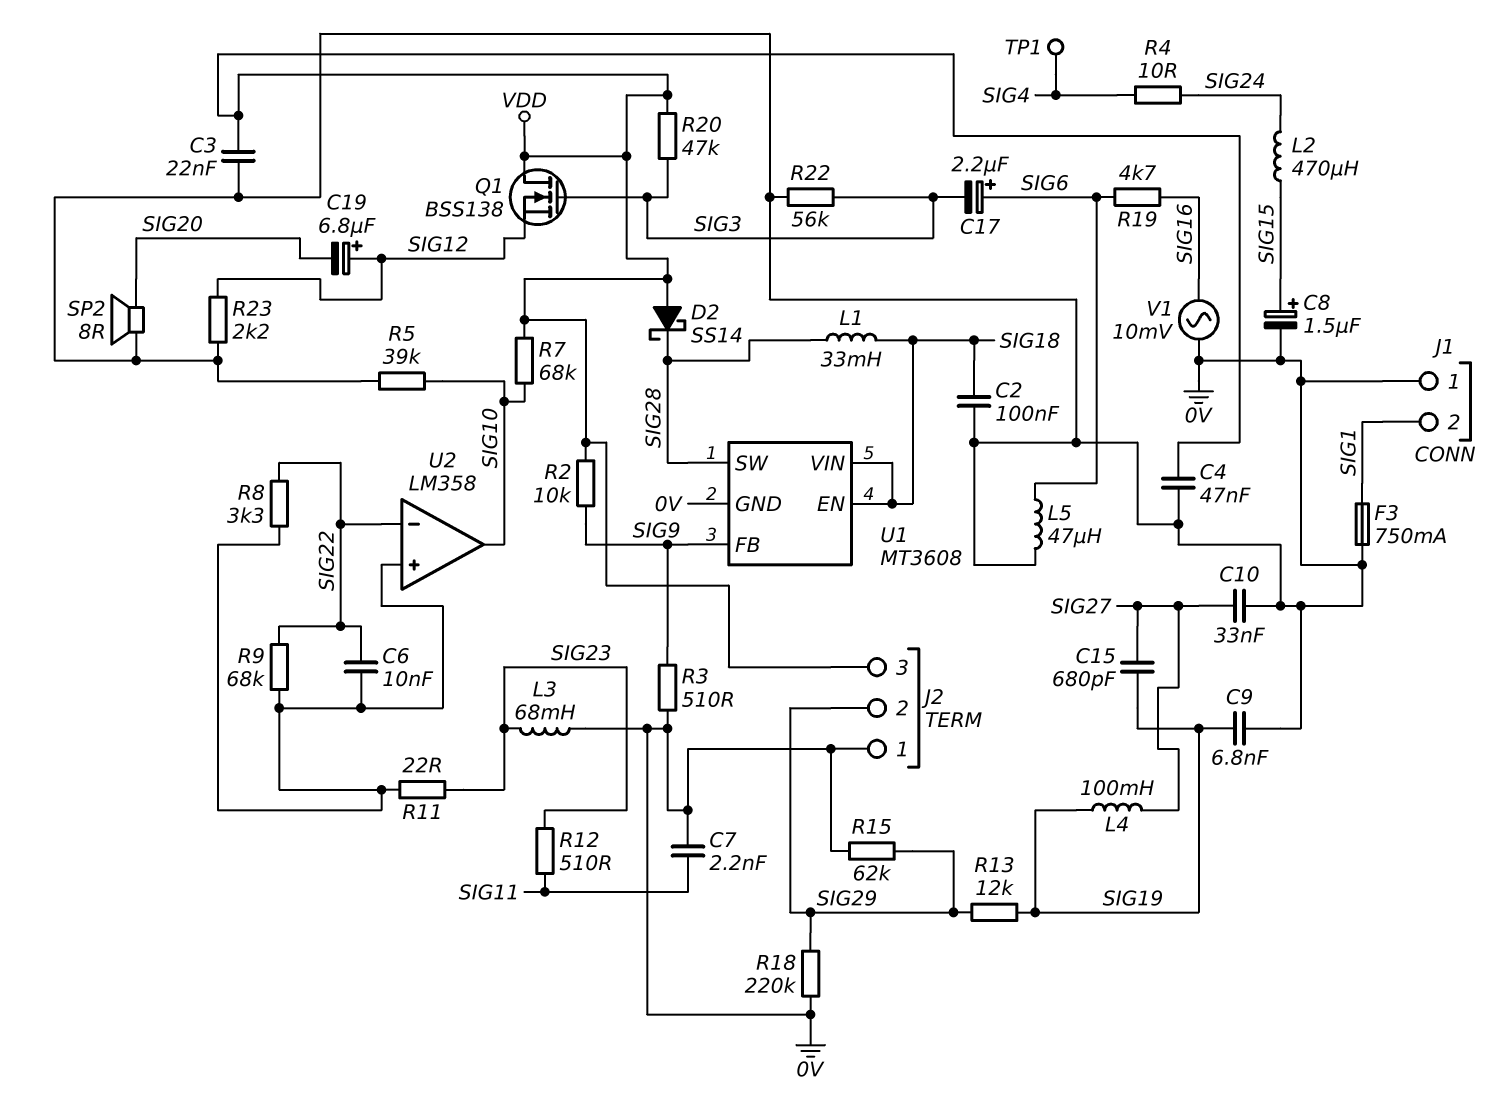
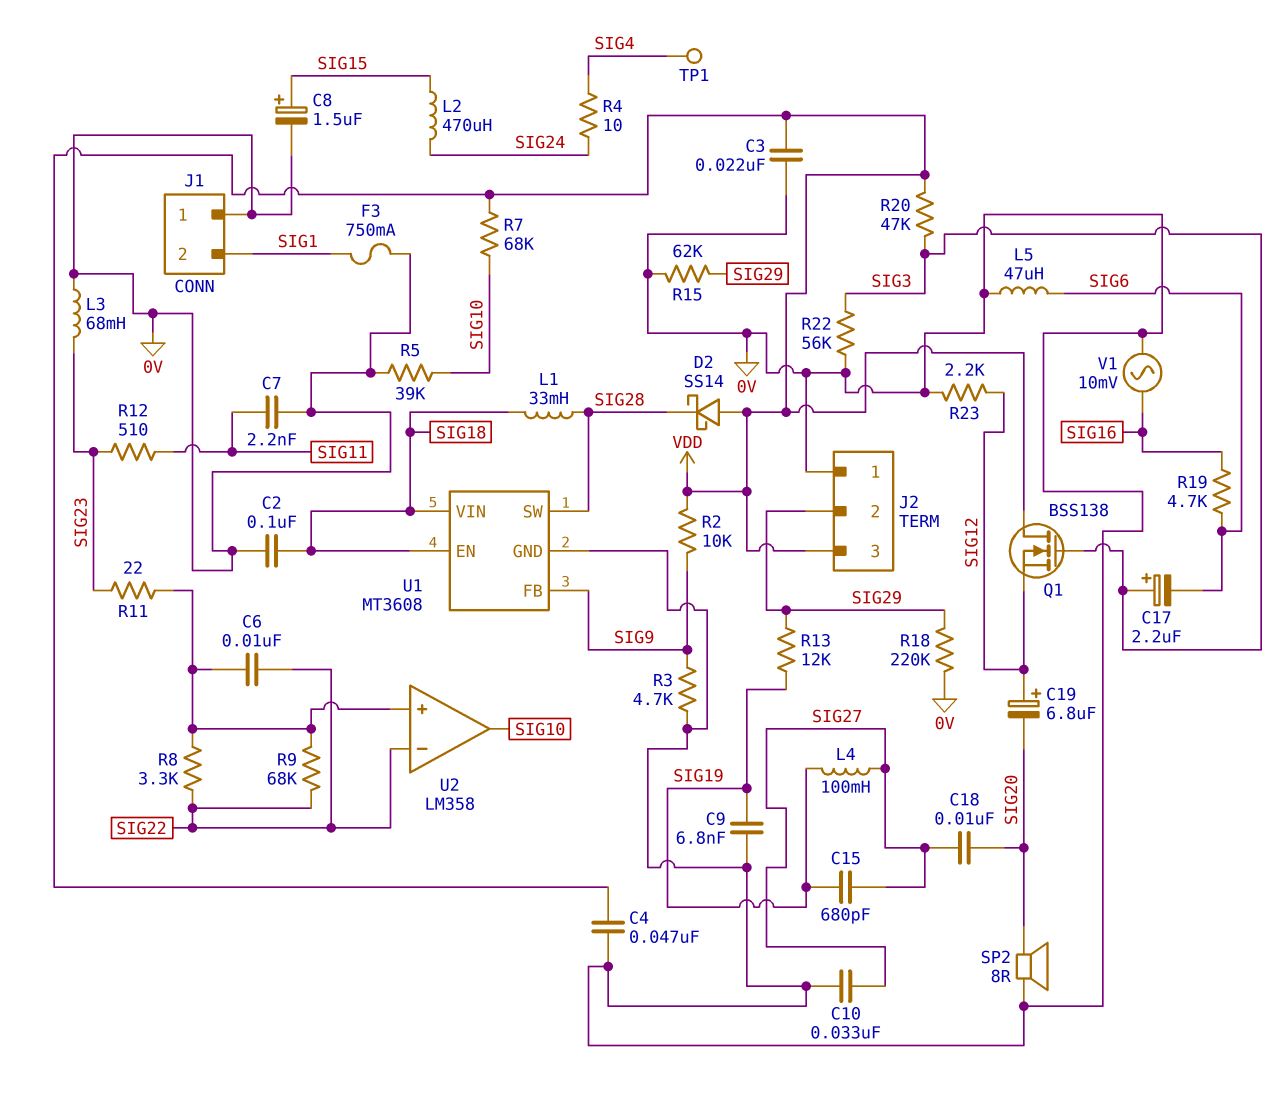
C17: 2.2uF (plus SIG6, minus SIG3) -> 2.2uF (plus SIG3, minus SIG6)
C18: none -> 10nF (SIG20, SIG27)
R3: 510 (0V, SIG9) -> 4.7k (0V, SIG9)

